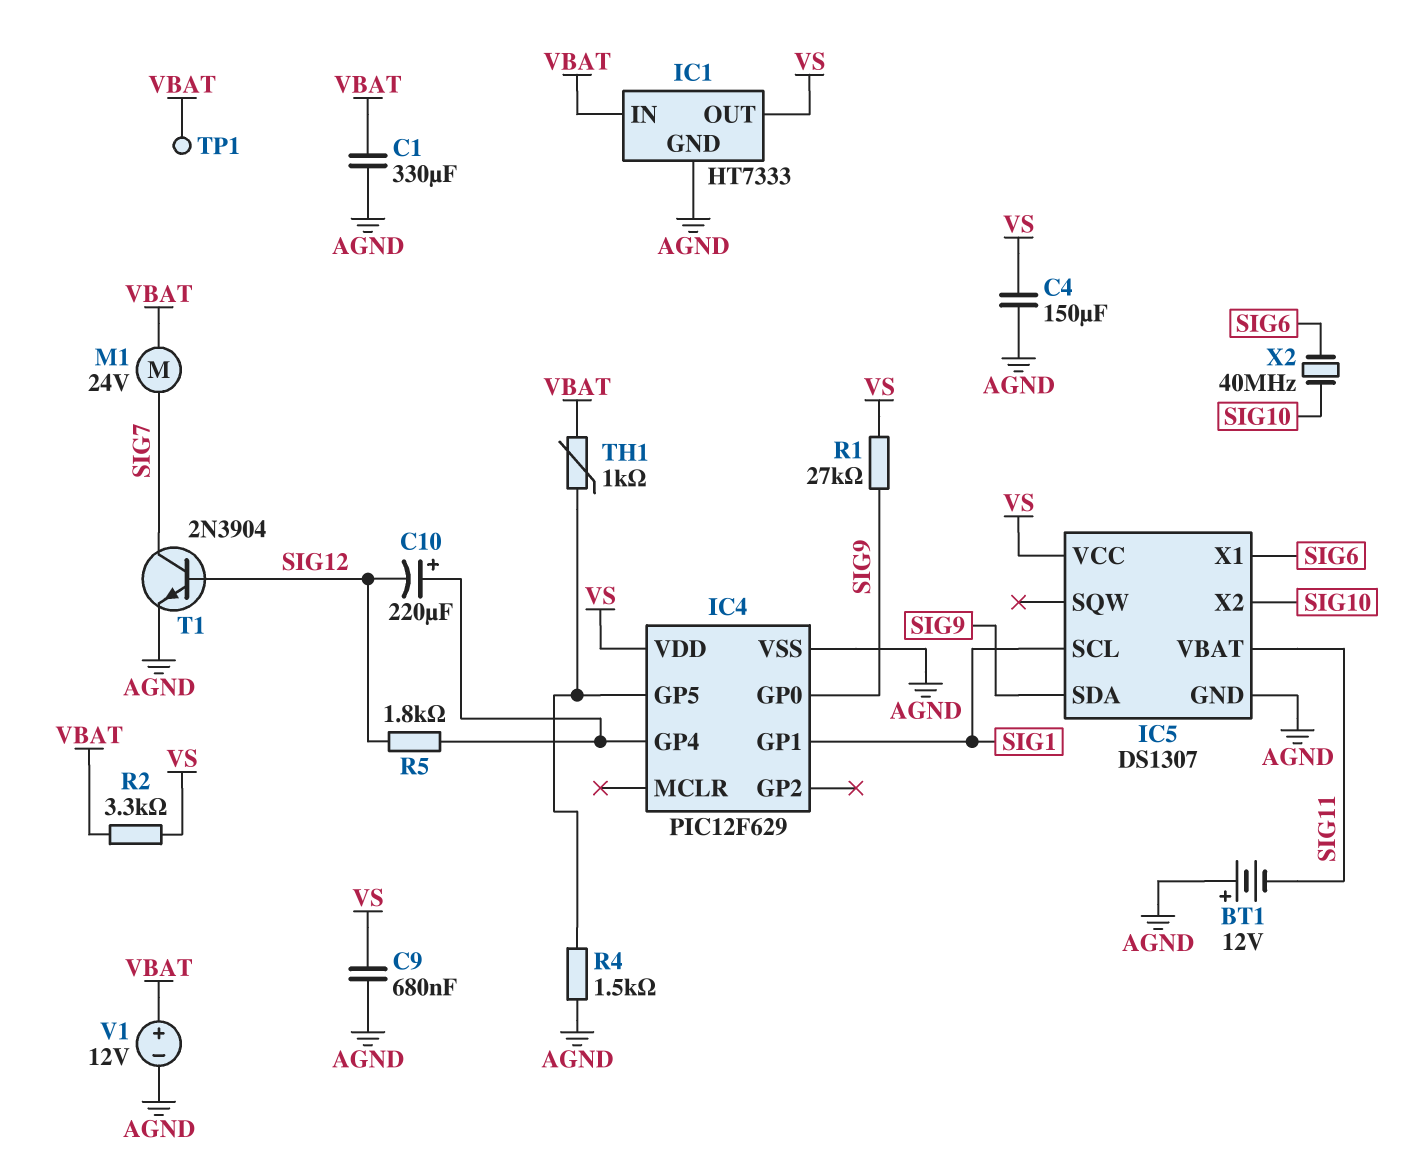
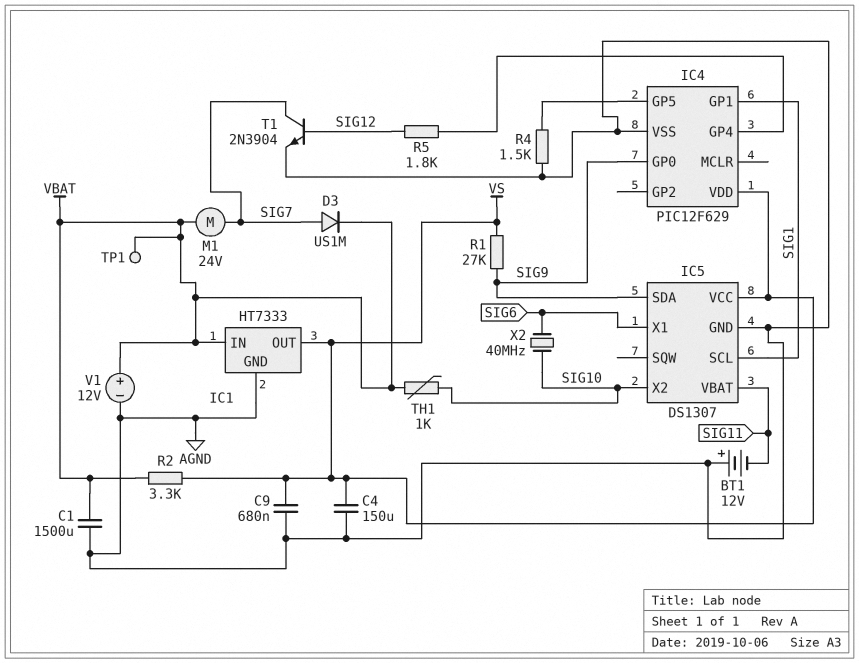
C1: 330uF (AGND, VBAT) -> 1500uF (AGND, VBAT)
C10: 220uF (plus IC4/GP4, minus SIG12) -> none
D3: none -> diode US1M (A SIG7, K VBAT)
TH1: 1k (IC4/GP5, VBAT) -> 1k (SIG10, VBAT)

